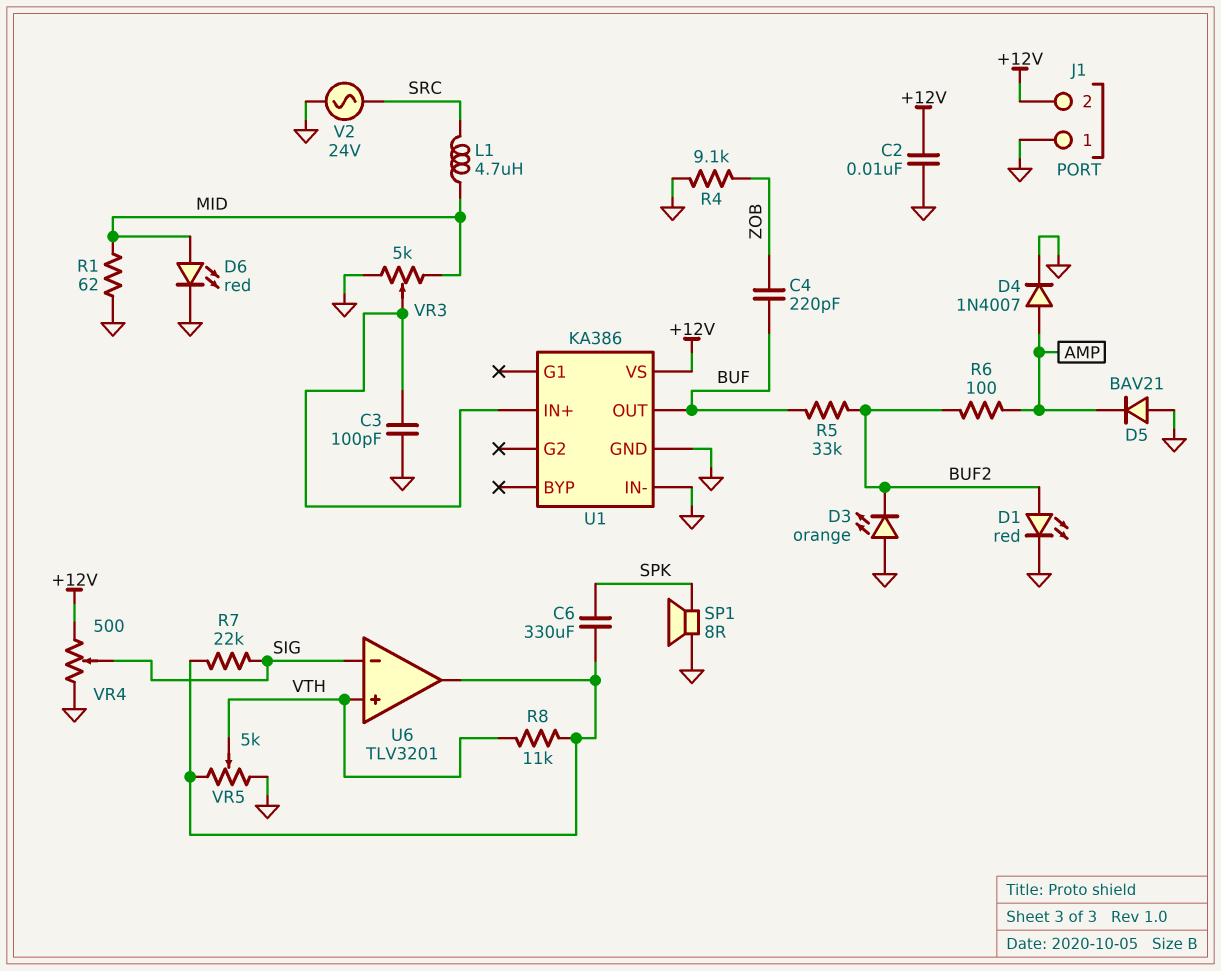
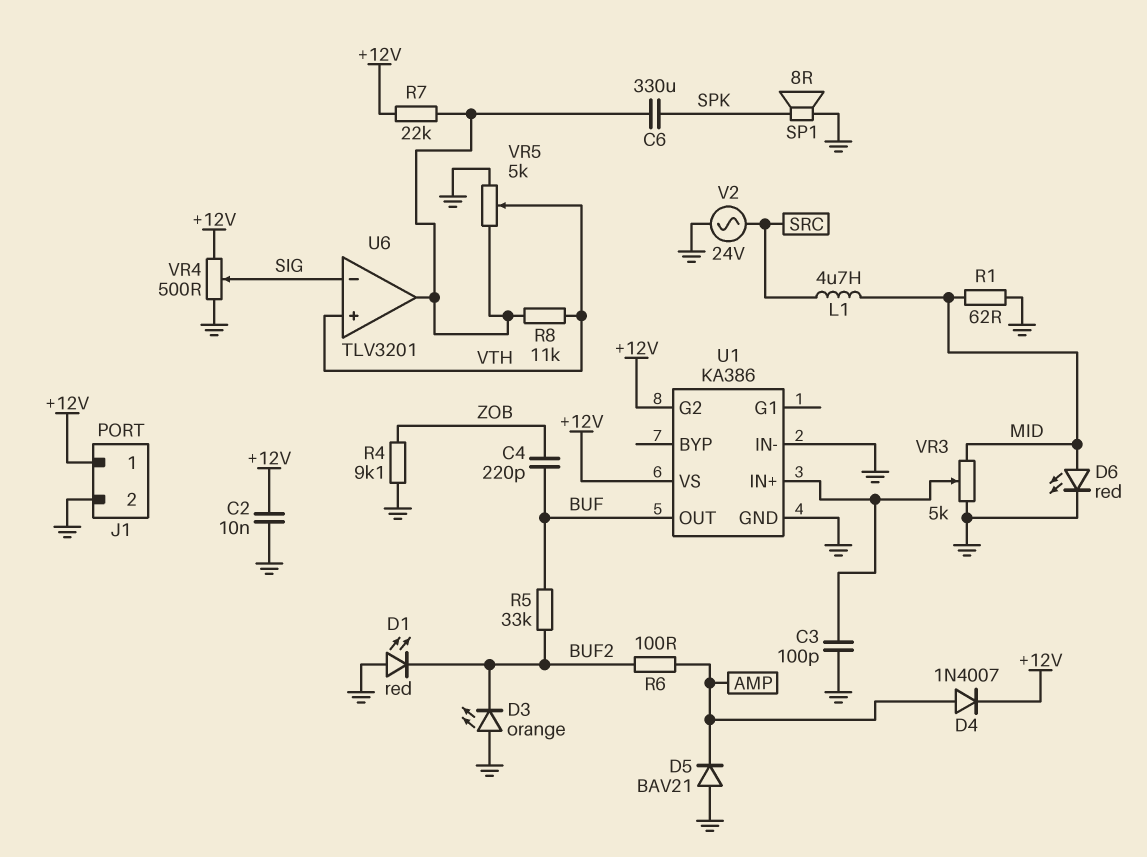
D1: LED red (A BUF2, K GND) -> LED red (A GND, K BUF2)
D4: diode 1N4007 (A AMP, K GND) -> diode 1N4007 (A AMP, K +12V)
J1 pin 1: GND -> +12V
J1 pin 2: +12V -> GND
R7: 22k (SIG, U6/out) -> 22k (+12V, U6/out)
U1 pin G2: none -> +12V

